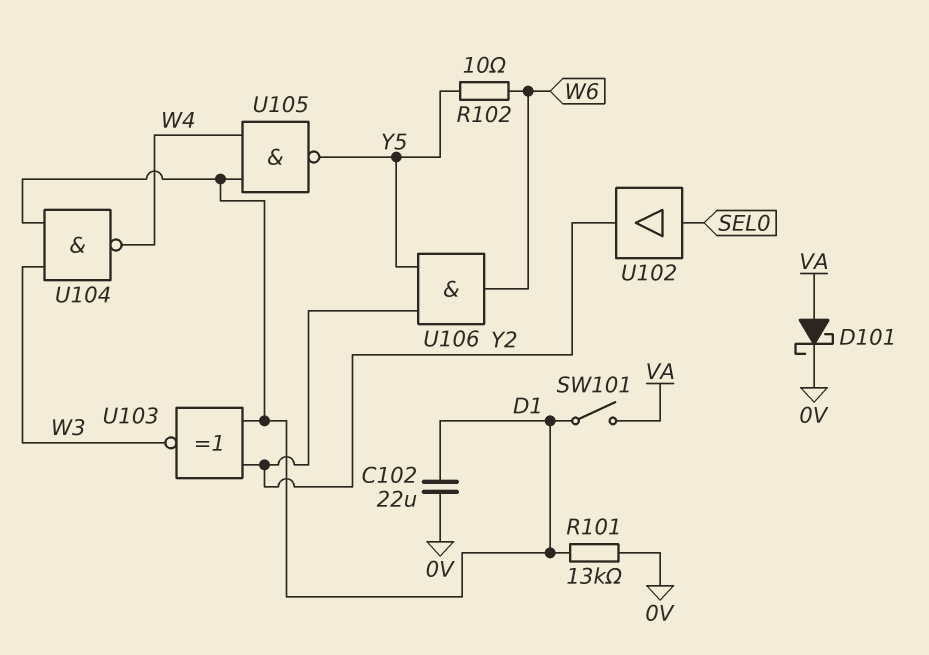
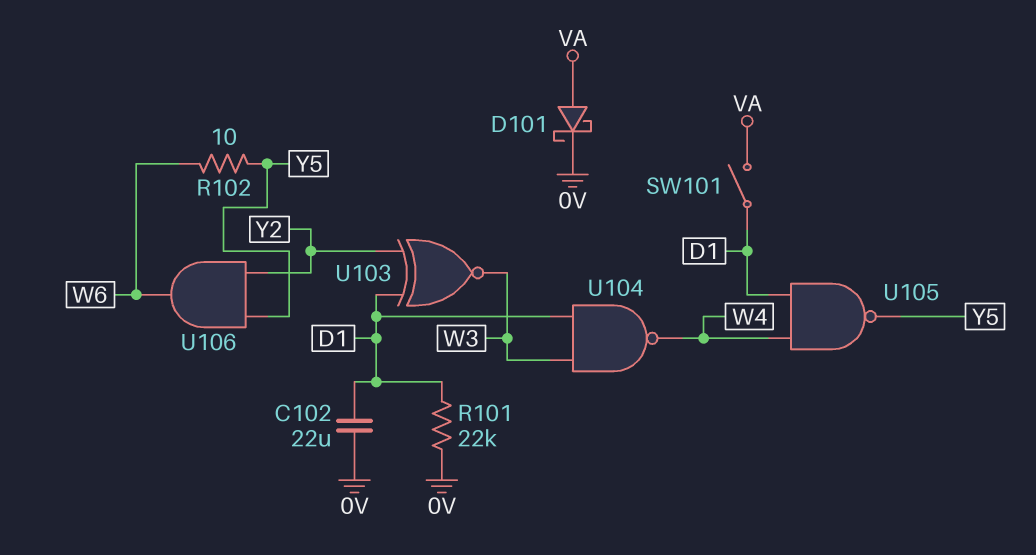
R101: 13k (0V, D1) -> 22k (0V, D1)
U102: buffer (in SEL0, out Y2) -> none

